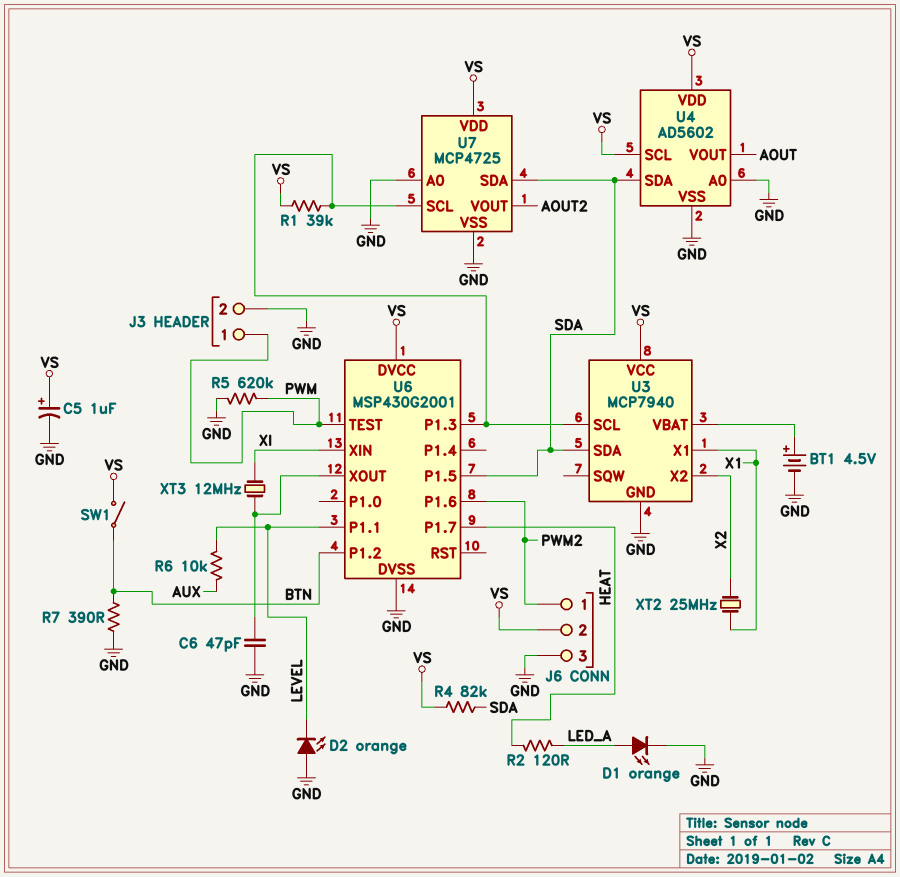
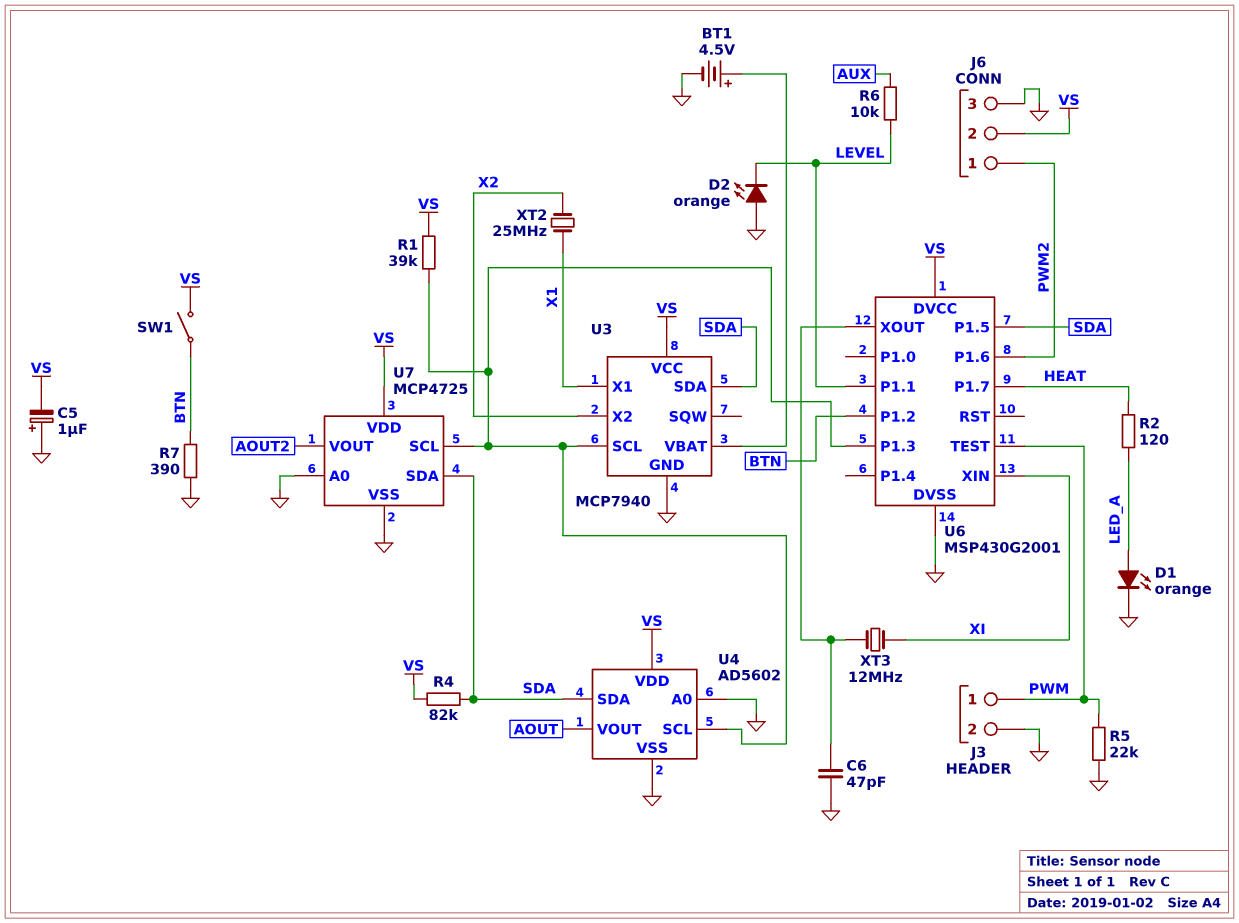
C5: 1uF (plus VS, minus GND) -> 1uF (plus GND, minus VS)
R5: 620k (GND, PWM) -> 22k (GND, PWM)
U4 pin SCL: VS -> U3/SCL

